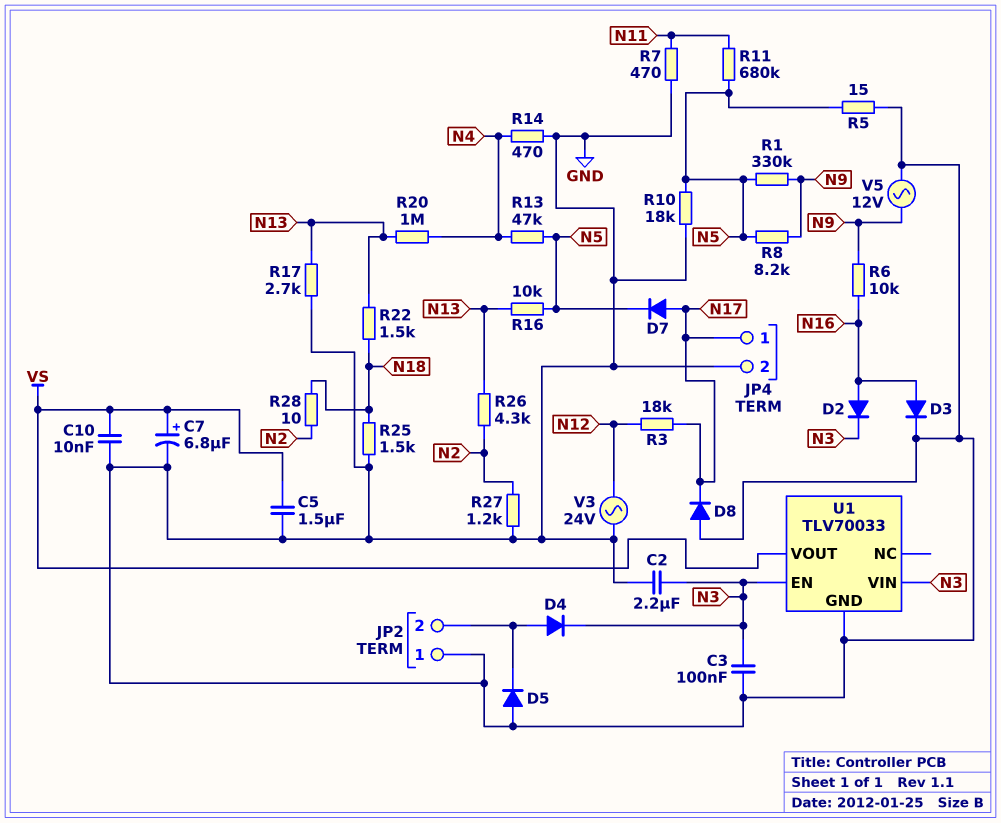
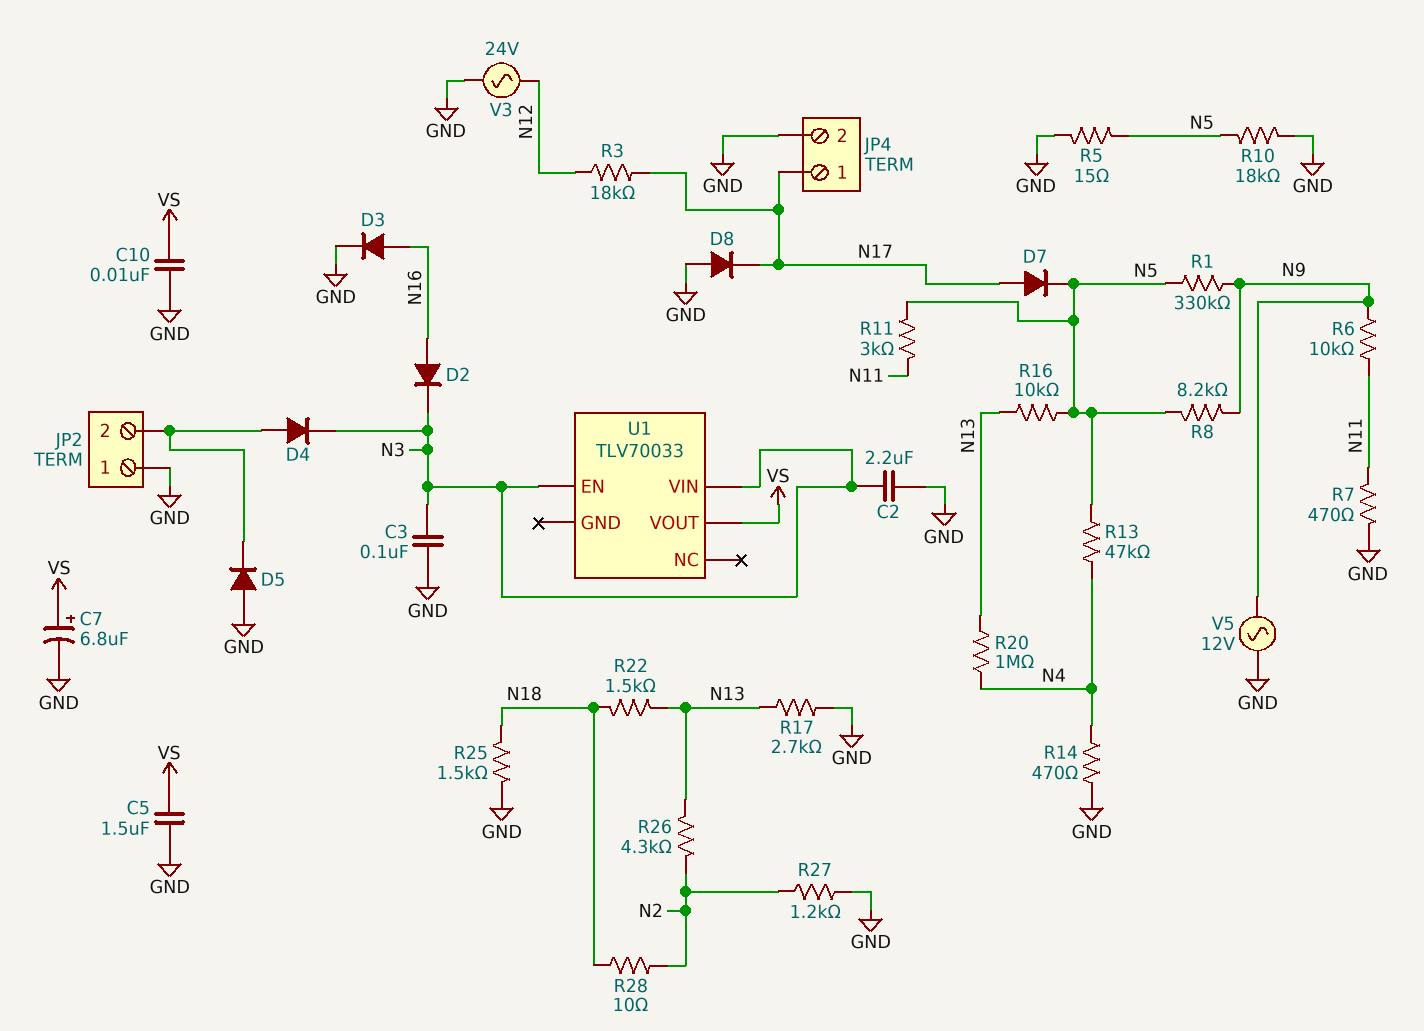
R6: 10k (N9, N16) -> 10k (N9, N11)
R11: 680k (N5, N11) -> 3k (N5, N11)
U1 pin GND: GND -> none

